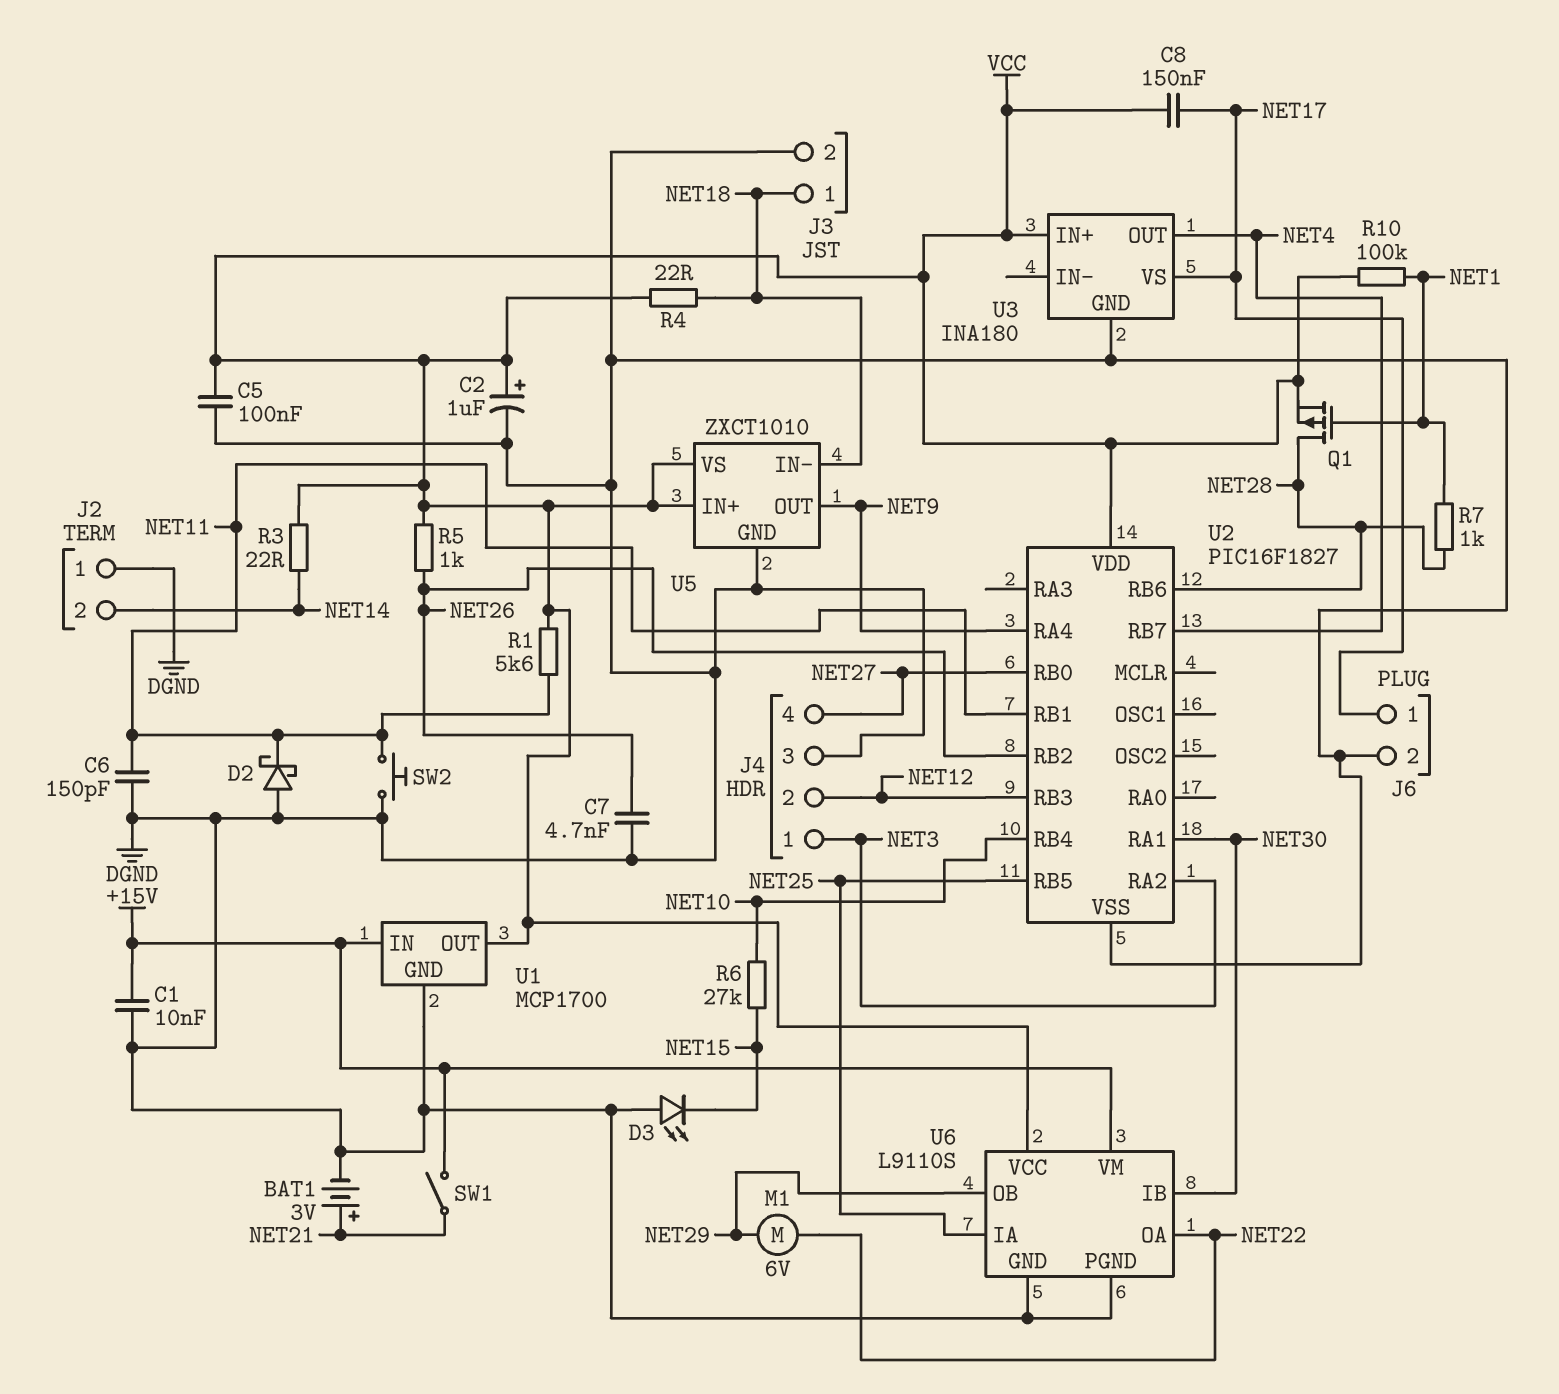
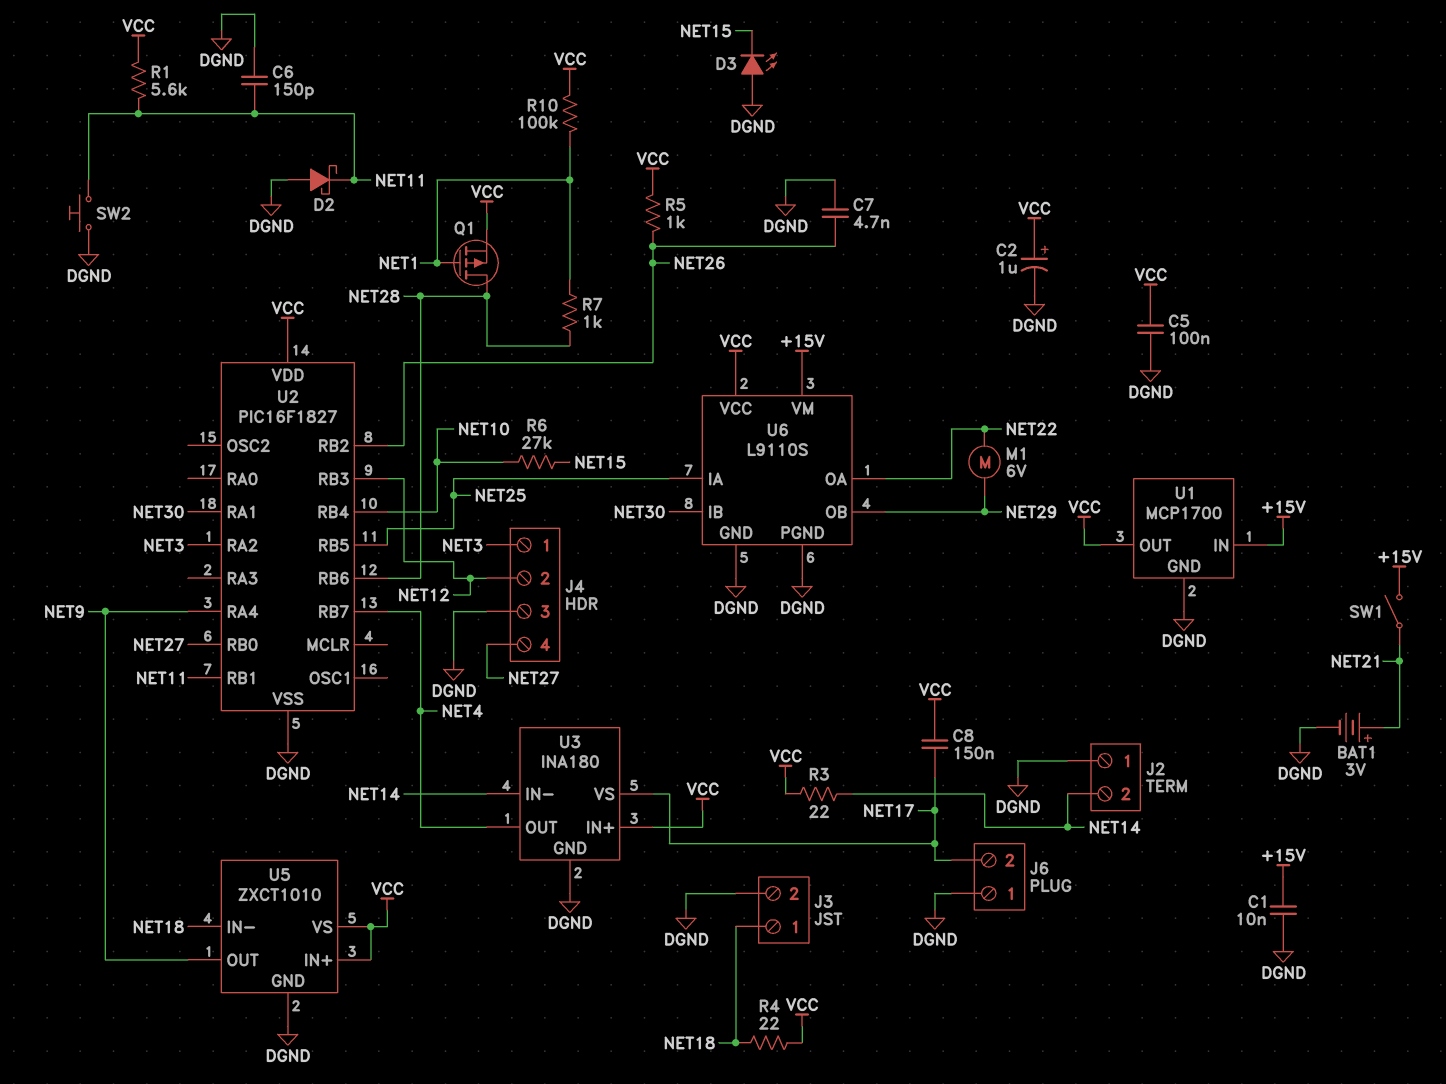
J6 pin 1: NET17 -> DGND
J6 pin 2: DGND -> NET17
U3 pin IN-: none -> NET14

